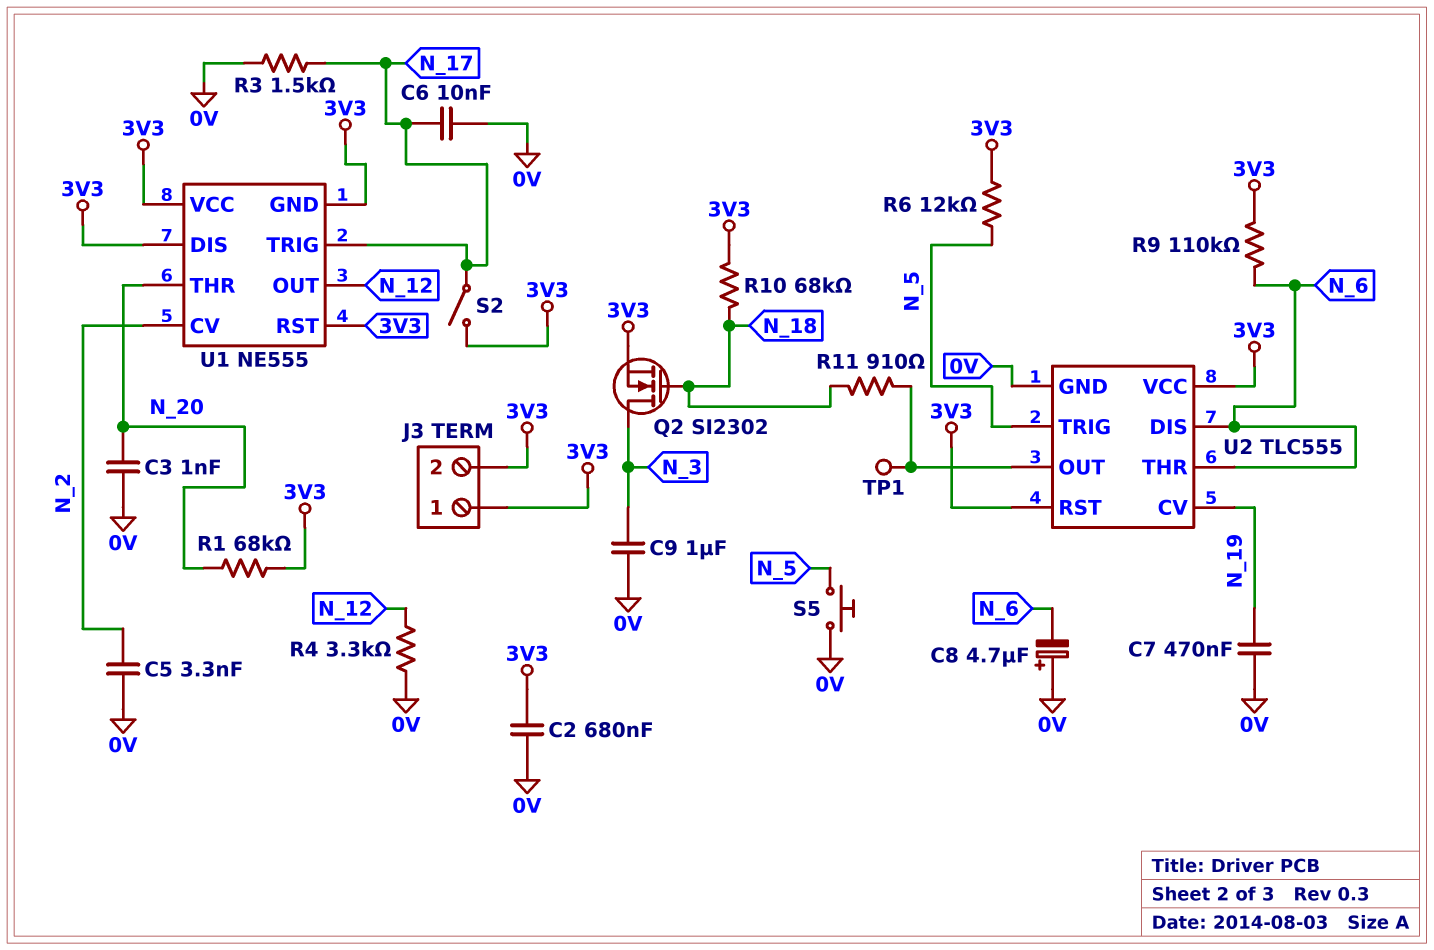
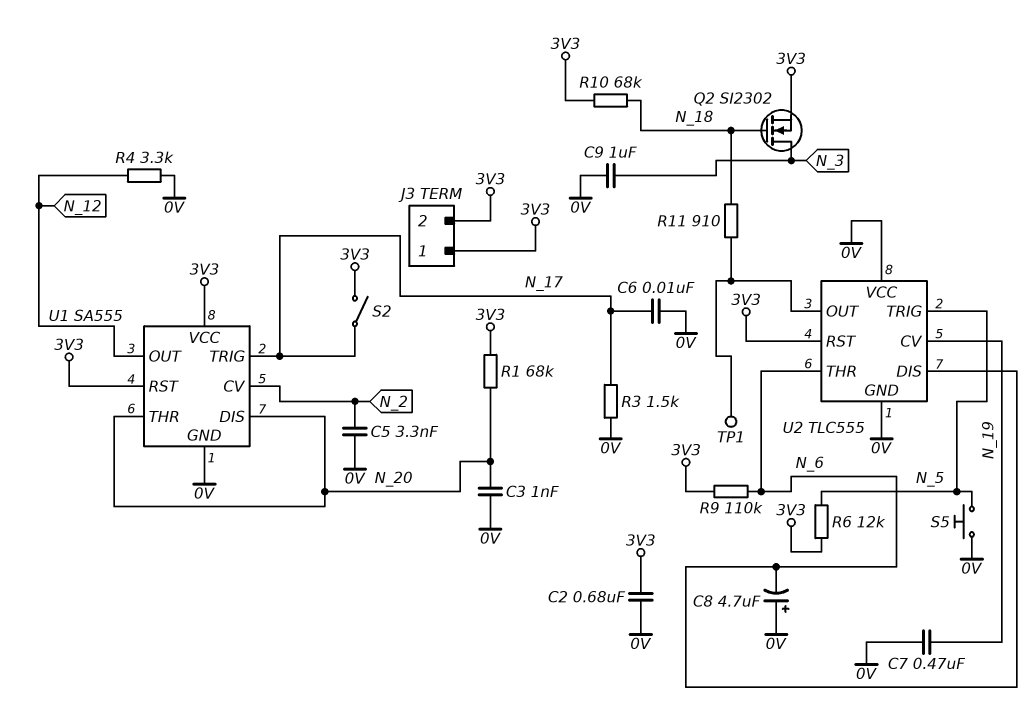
U1: NE555 -> SA555
U1 pin DIS: 3V3 -> N_20
U1 pin GND: 3V3 -> 0V
U2 pin VCC: 3V3 -> 0V

